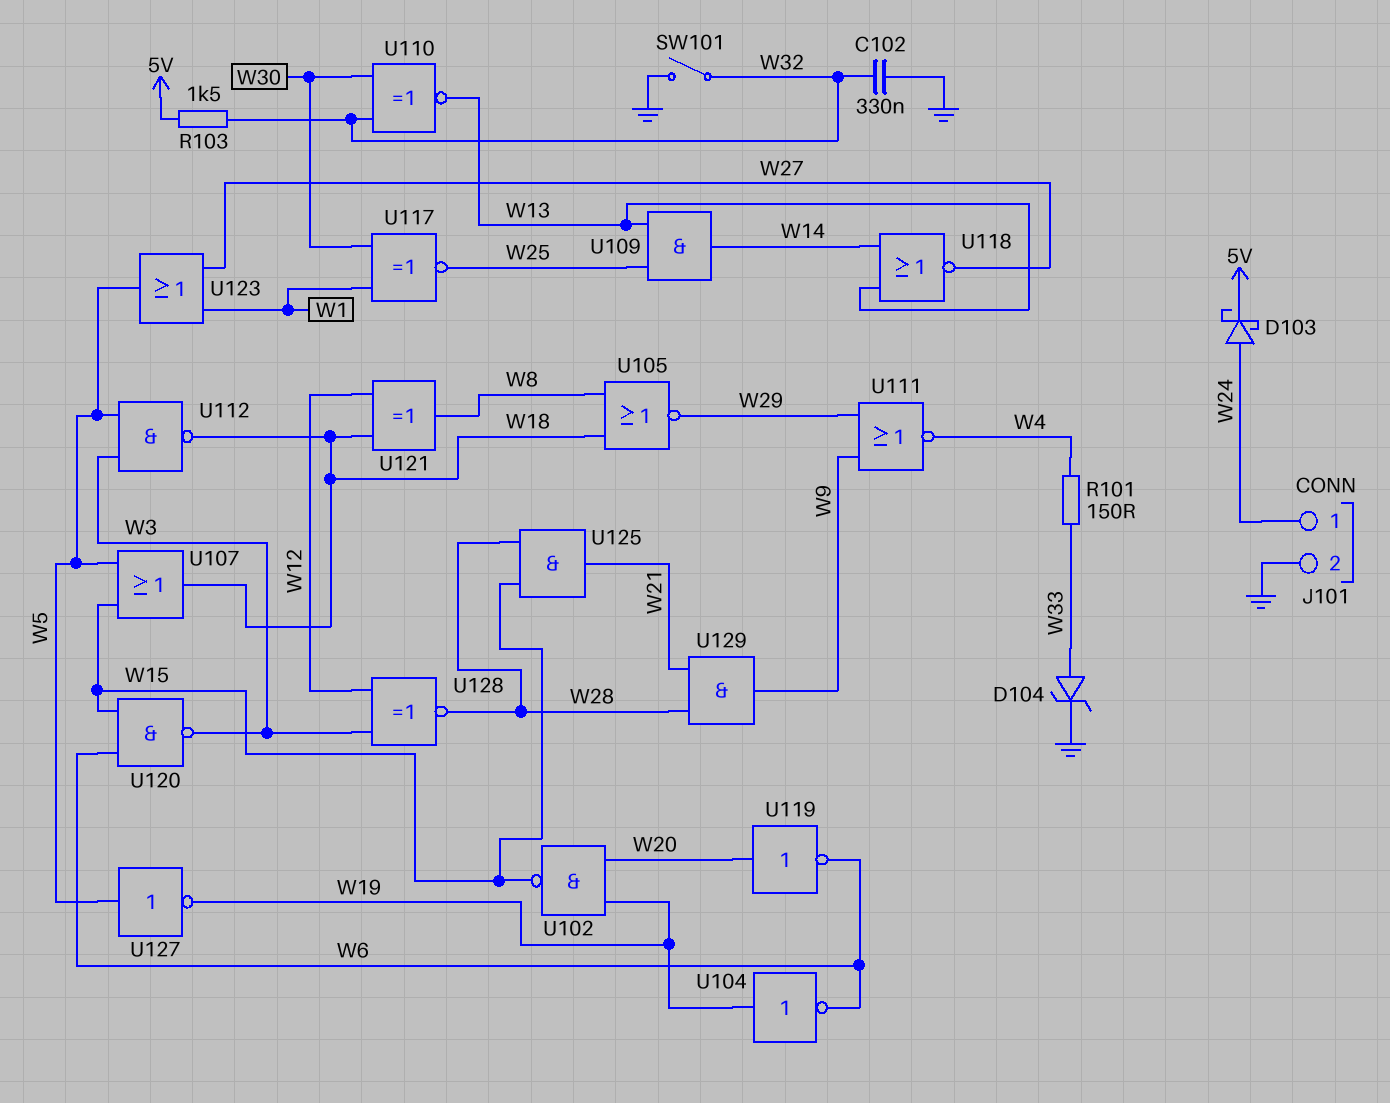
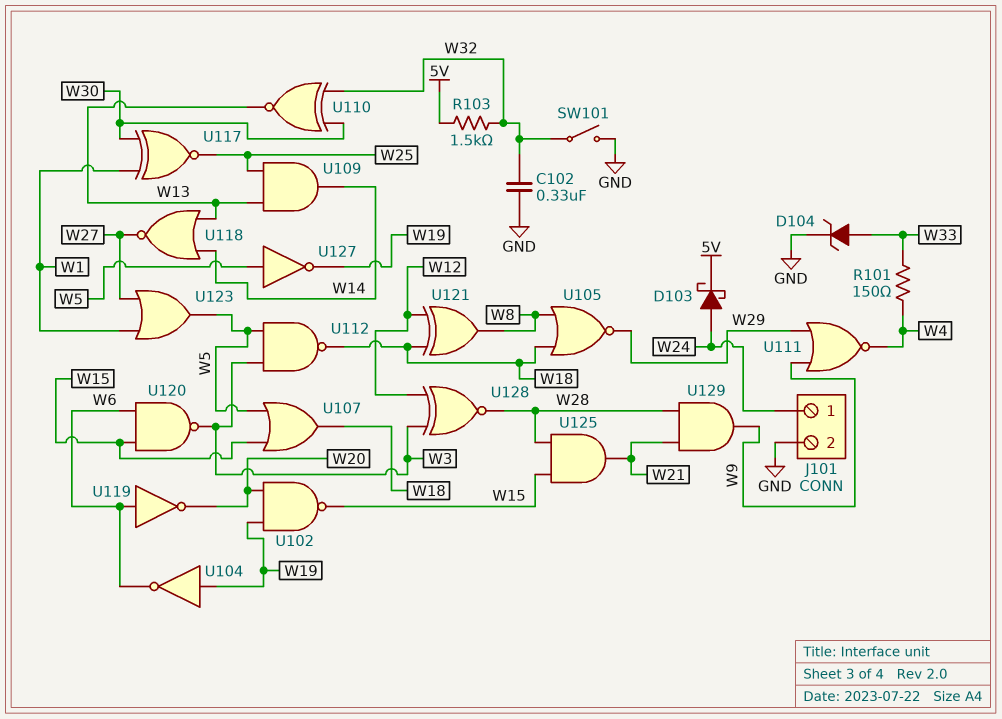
U119: NOT (in W20, out W6) -> NOT (in W6, out W20)

